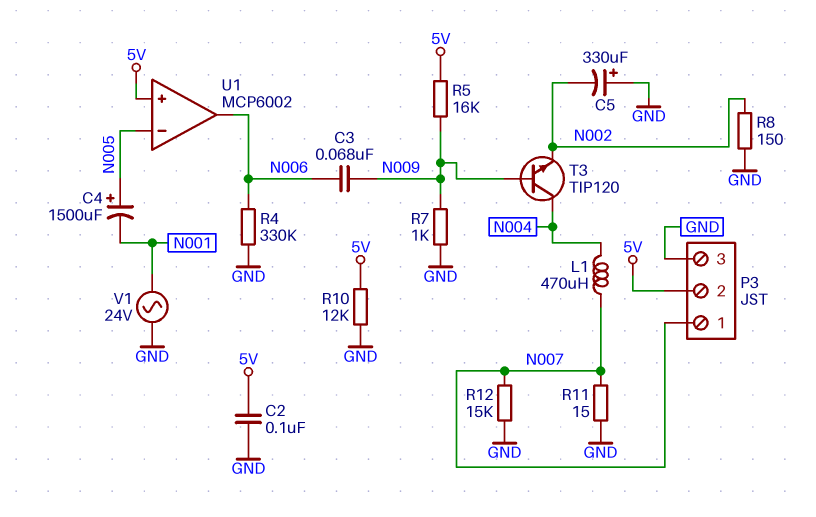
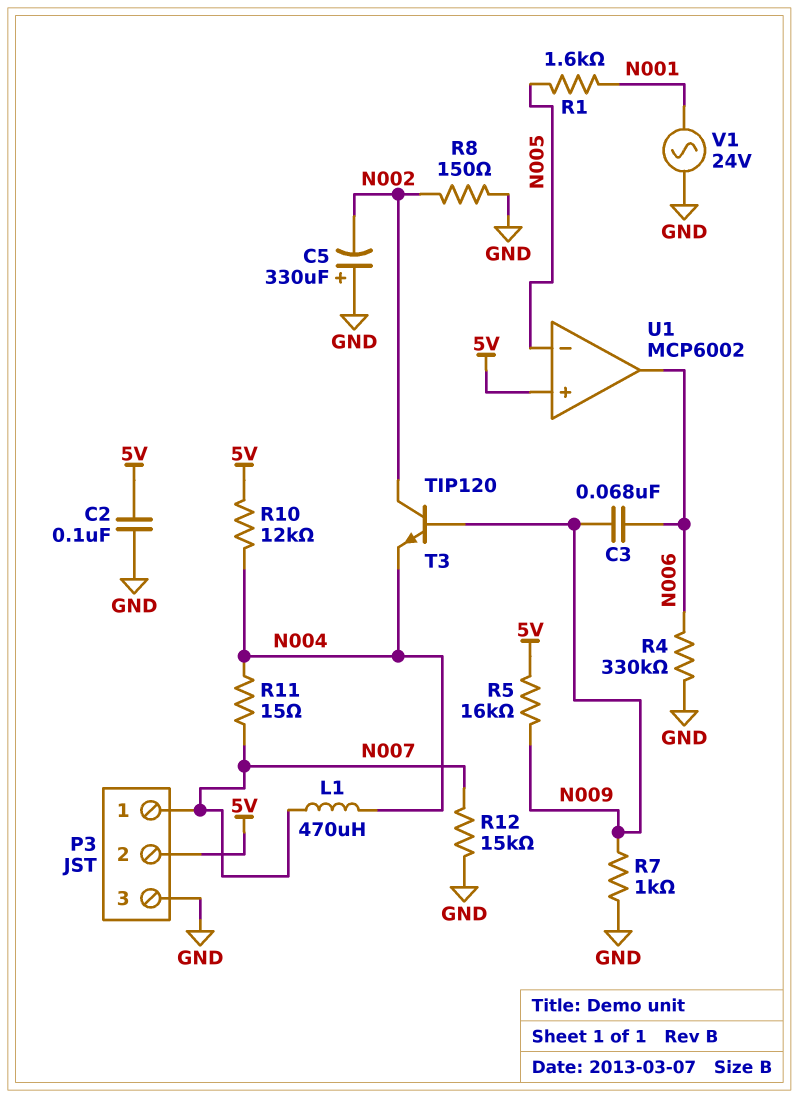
C4: 1500uF (plus N005, minus N001) -> none
R1: none -> 1.6k (N001, N005)
R10: 12k (5V, GND) -> 12k (5V, N004)
R11: 15 (GND, N007) -> 15 (N004, N007)
T3: NPN TIP120 (B N009, C N004, E N002) -> NPN TIP120 (B N009, C N002, E N004)

